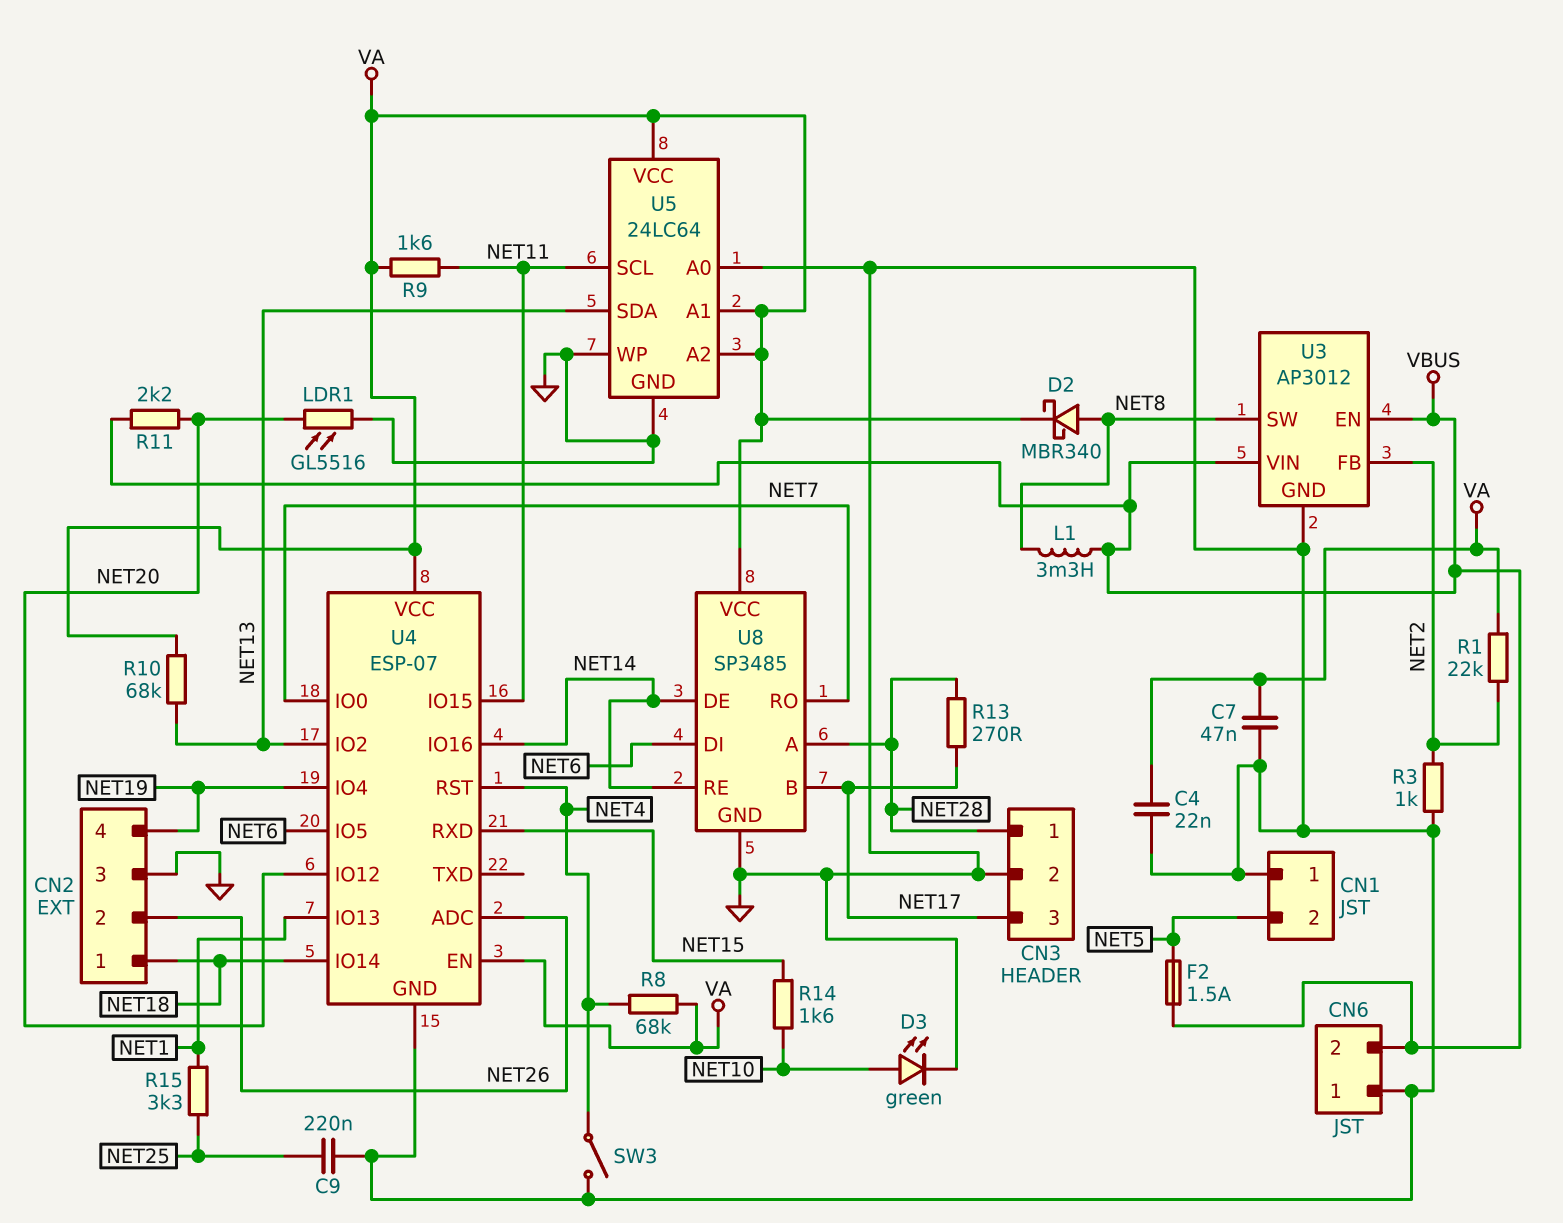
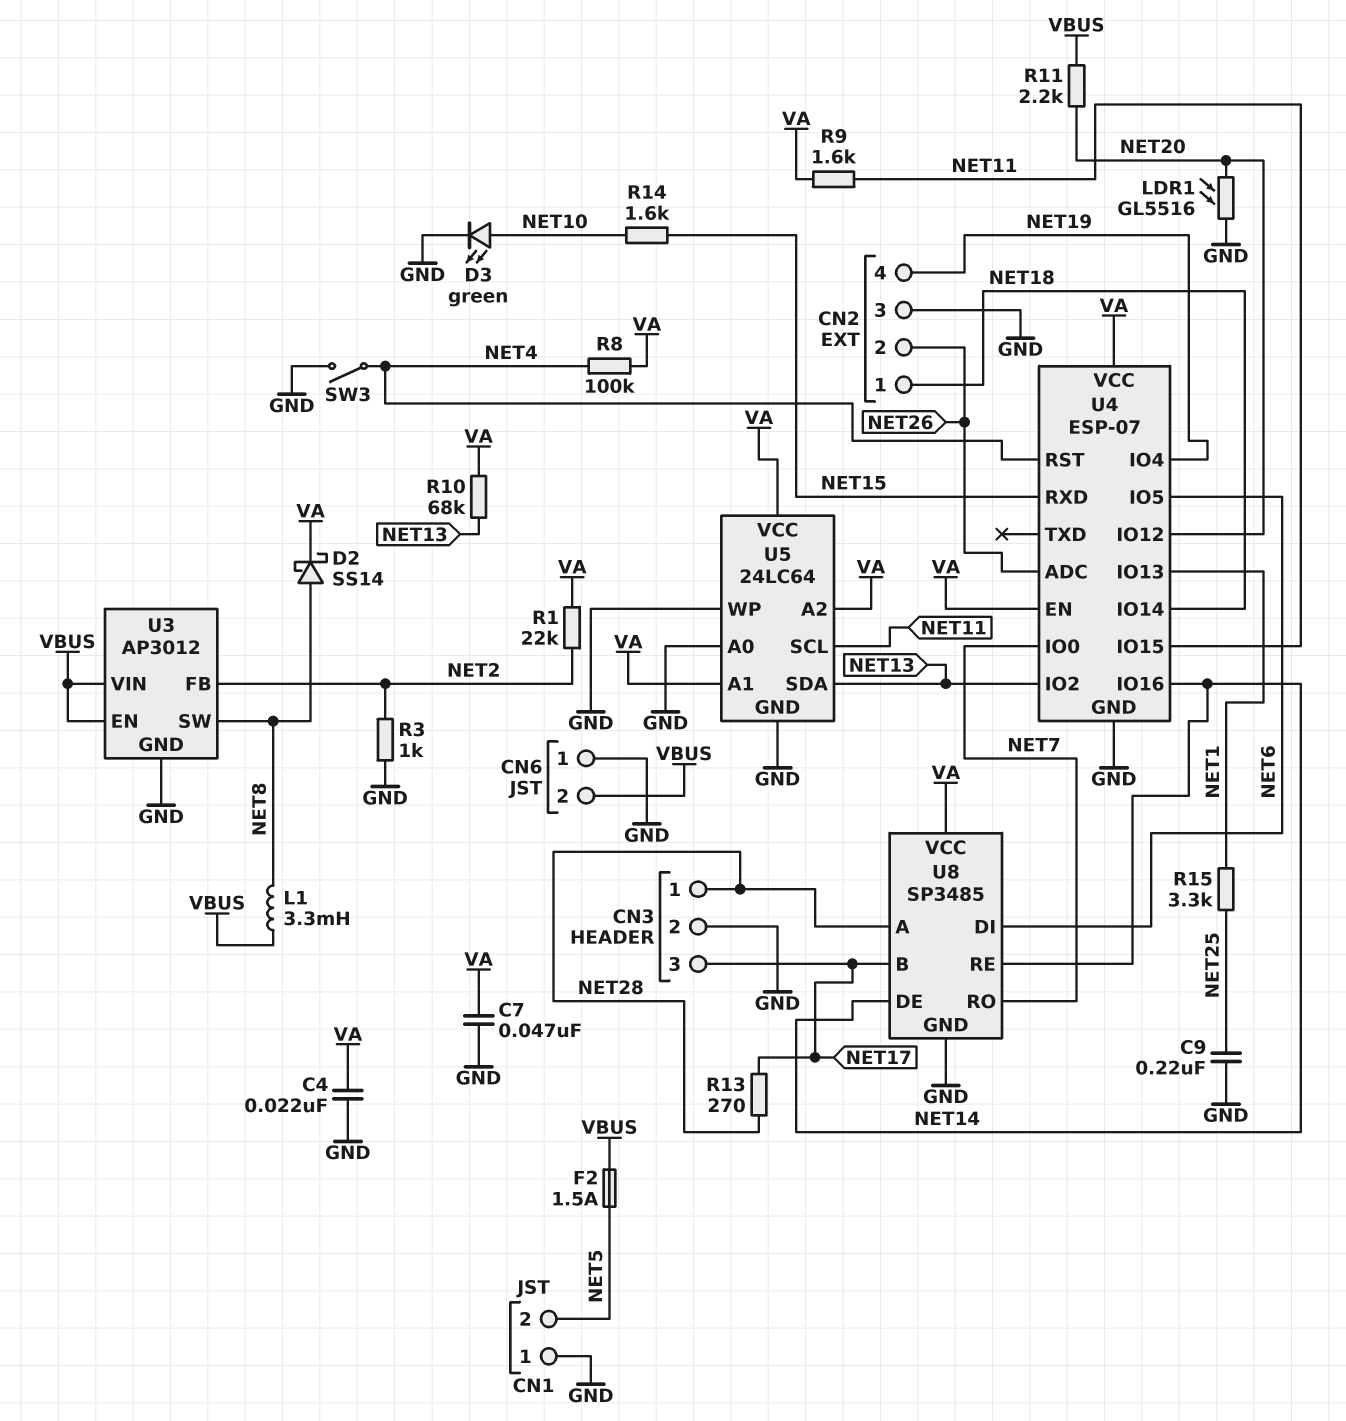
D2: schottky MBR340 (A NET8, K VA) -> schottky SS14 (A NET8, K VA)
R8: 68k (NET4, VA) -> 100k (NET4, VA)

